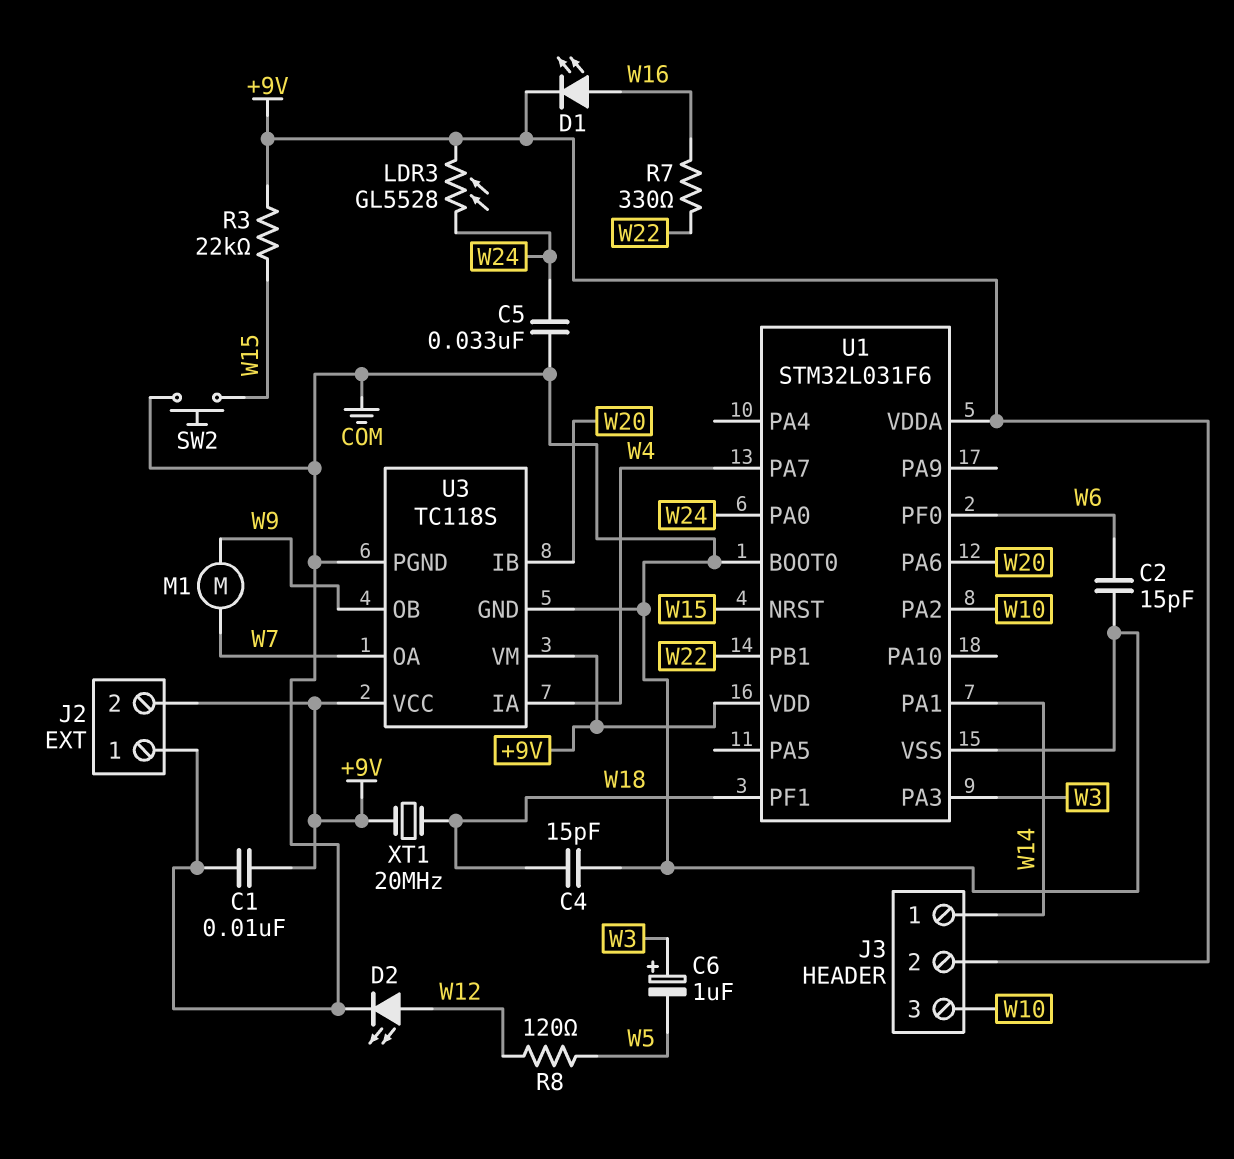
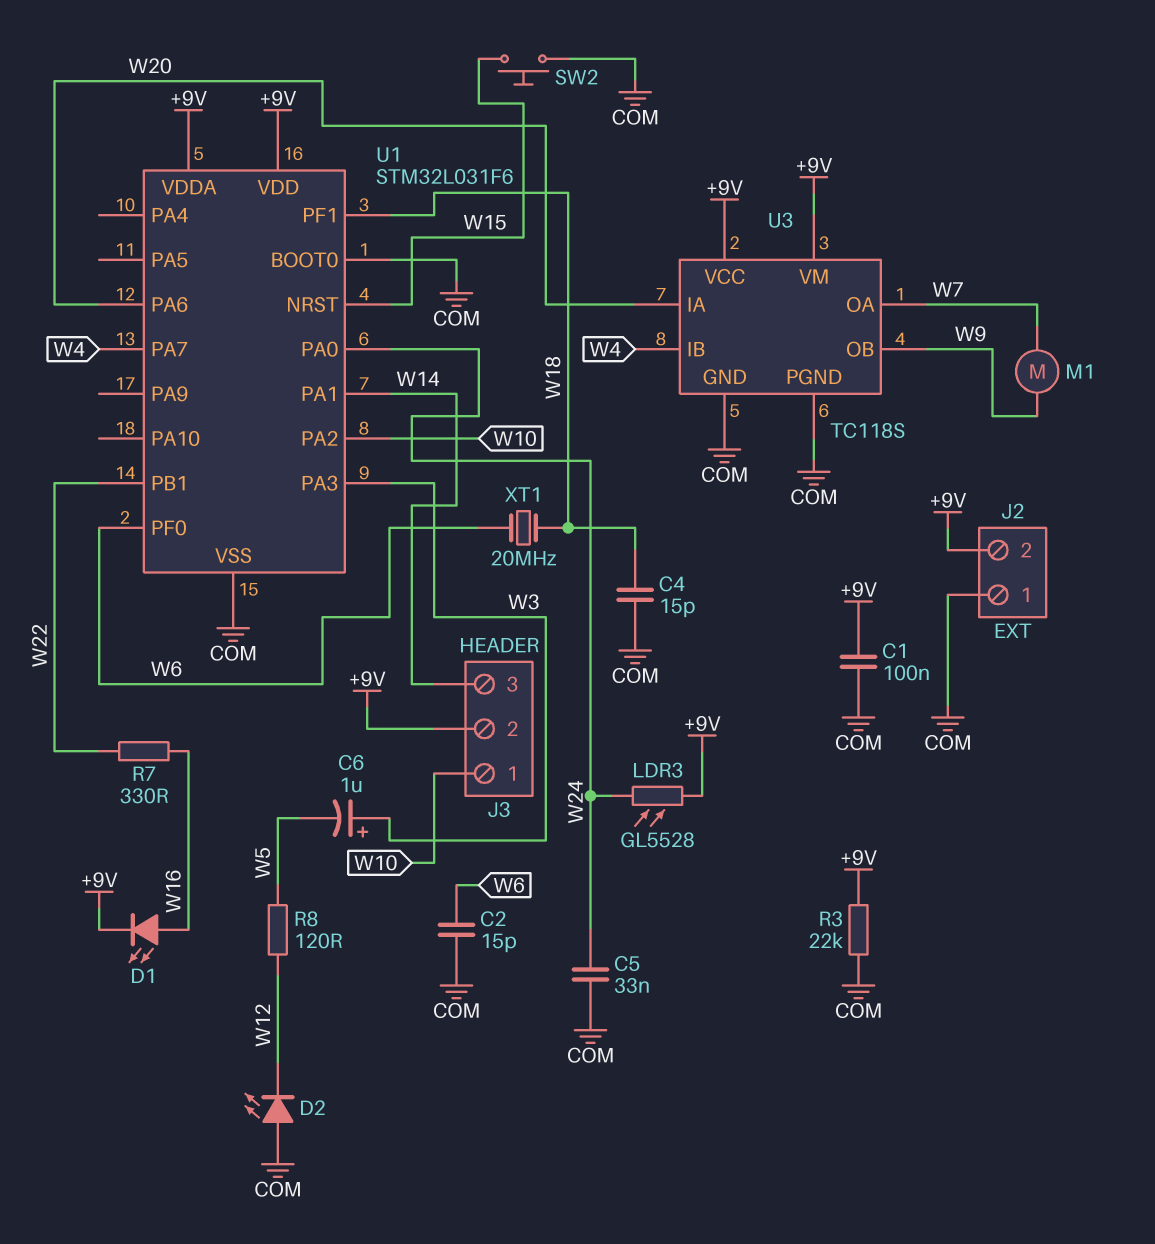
C1: 10nF (+9V, COM) -> 100nF (+9V, COM)
D2: LED (A W12, K COM) -> LED (A COM, K W12)
J3 pin 1: W14 -> W10
J3 pin 3: W10 -> W14
R3: 22k (+9V, W15) -> 22k (+9V, COM)
U3 pin IA: W4 -> W20
U3 pin IB: W20 -> W4
XT1: 20MHz (+9V, W18) -> 20MHz (W6, W18)

